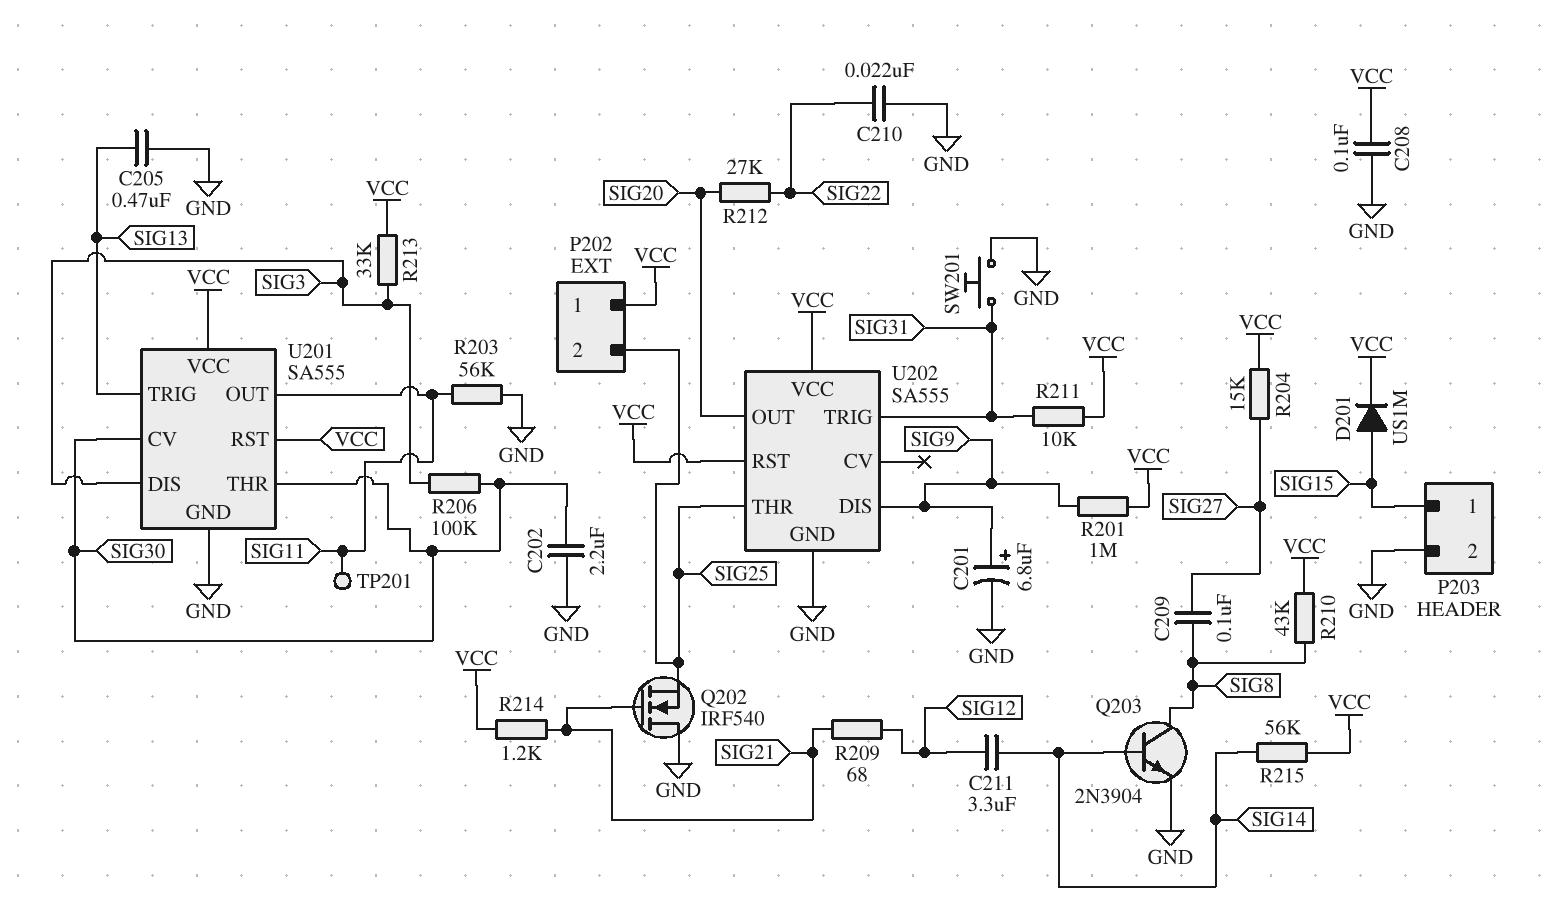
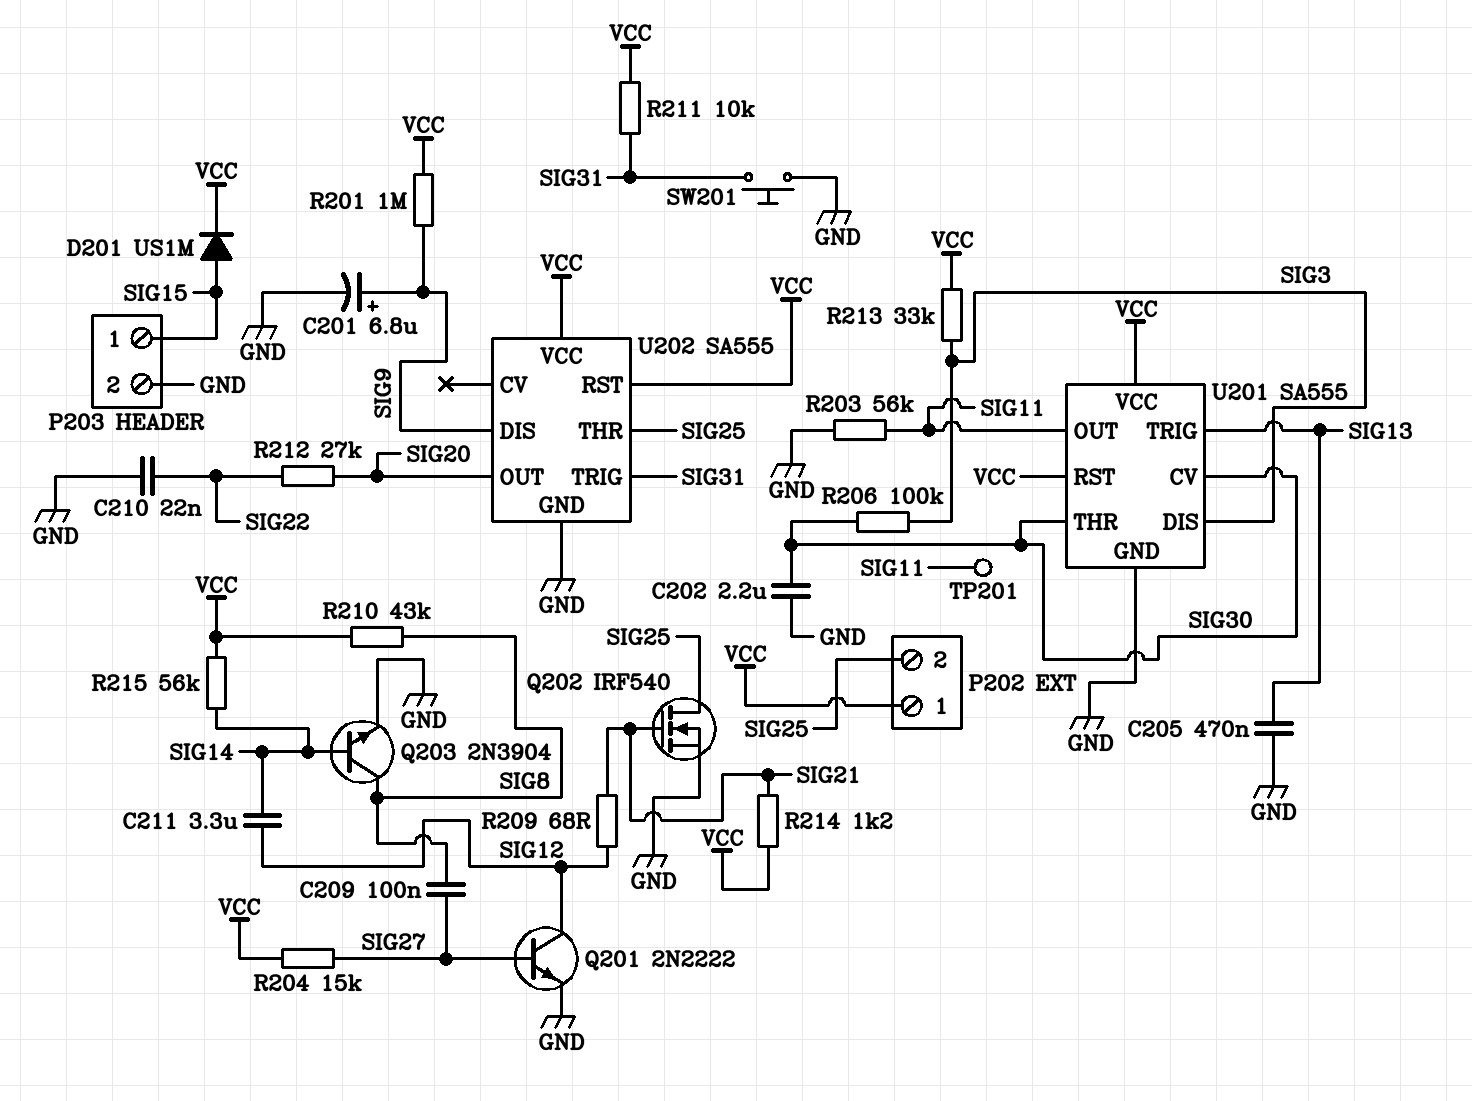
C208: 100nF (GND, VCC) -> none
Q201: none -> NPN 2N2222 (B SIG27, C SIG12, E GND)
Q202: NMOS IRF540 (G SIG21, D GND, S SIG25) -> NMOS IRF540 (G SIG21, D SIG25, S GND)

